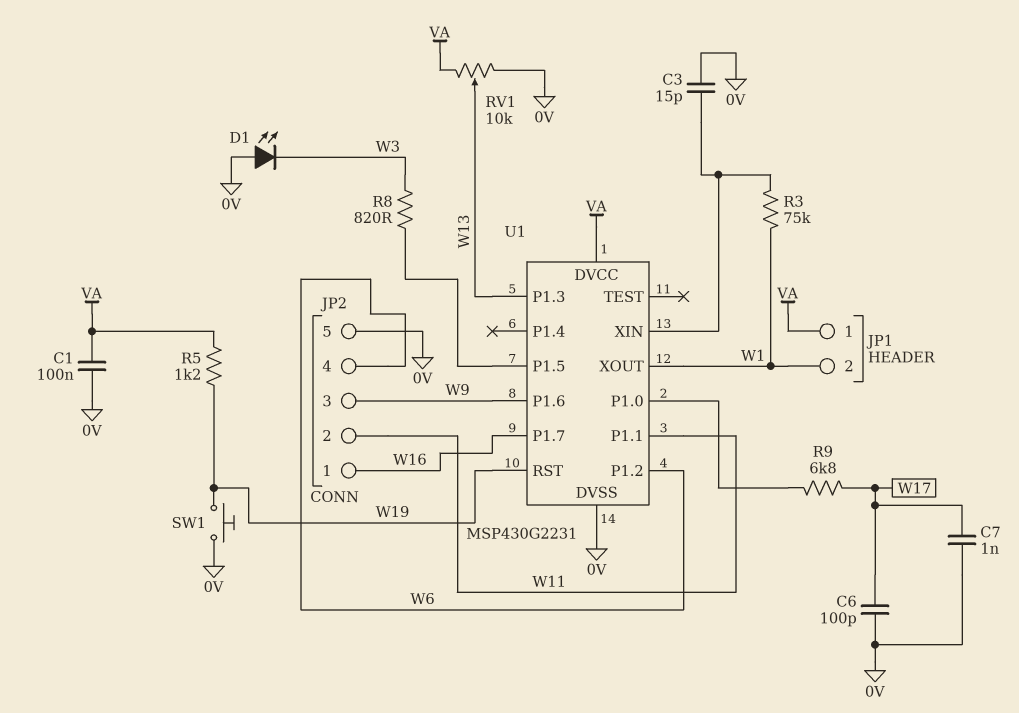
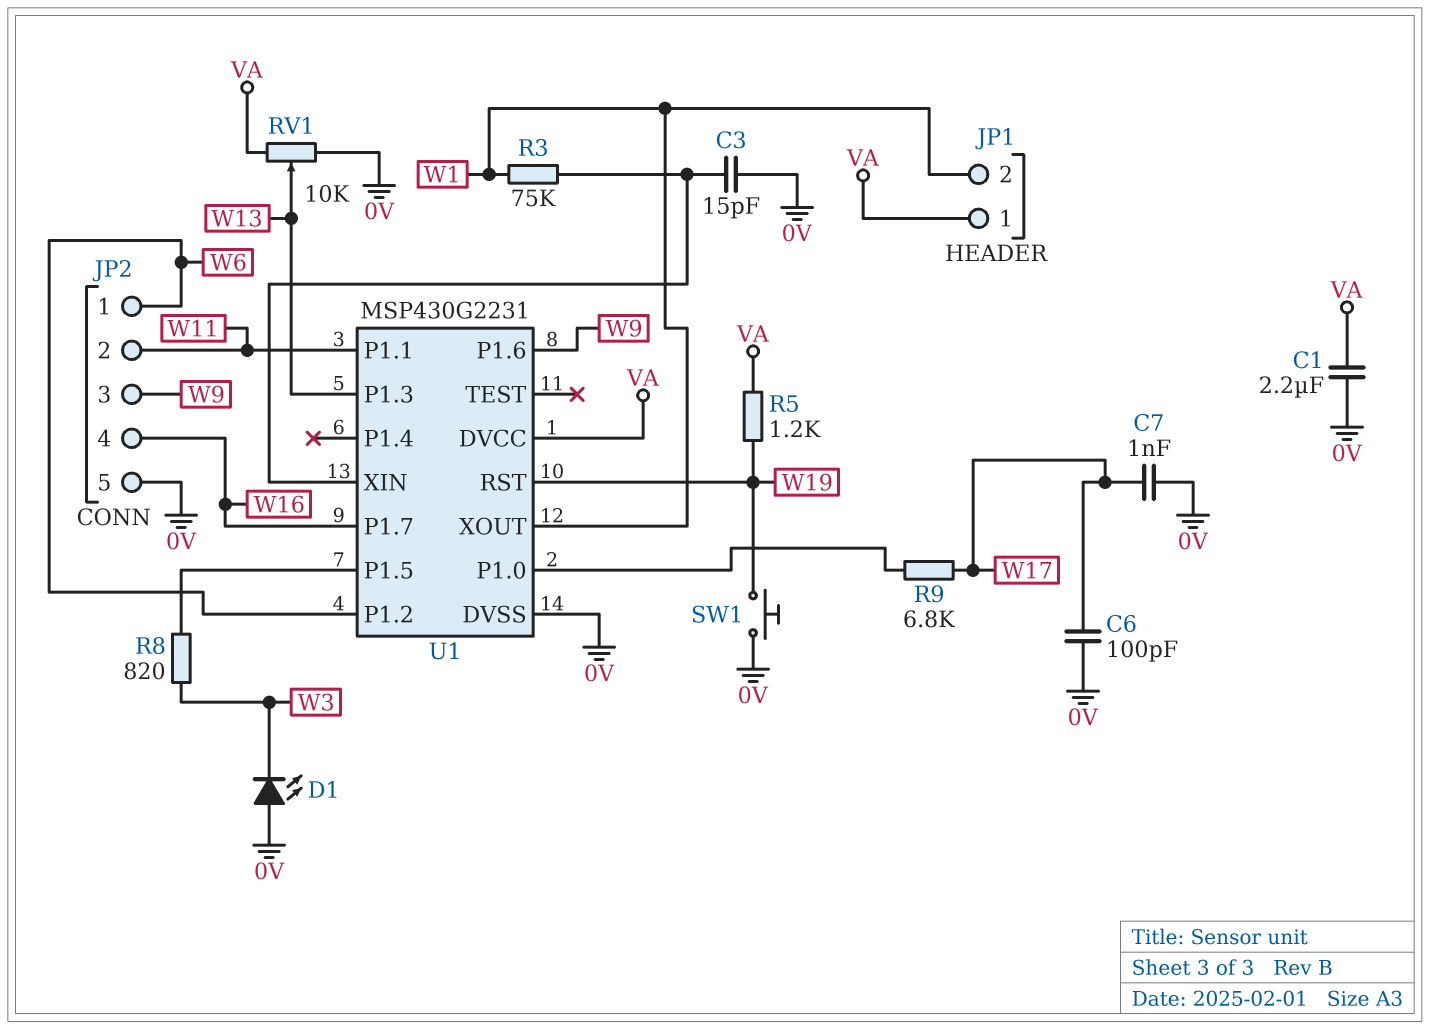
C1: 100nF (0V, VA) -> 2.2uF (0V, VA)
JP2 pin 1: W16 -> W6
JP2 pin 4: W6 -> W16

